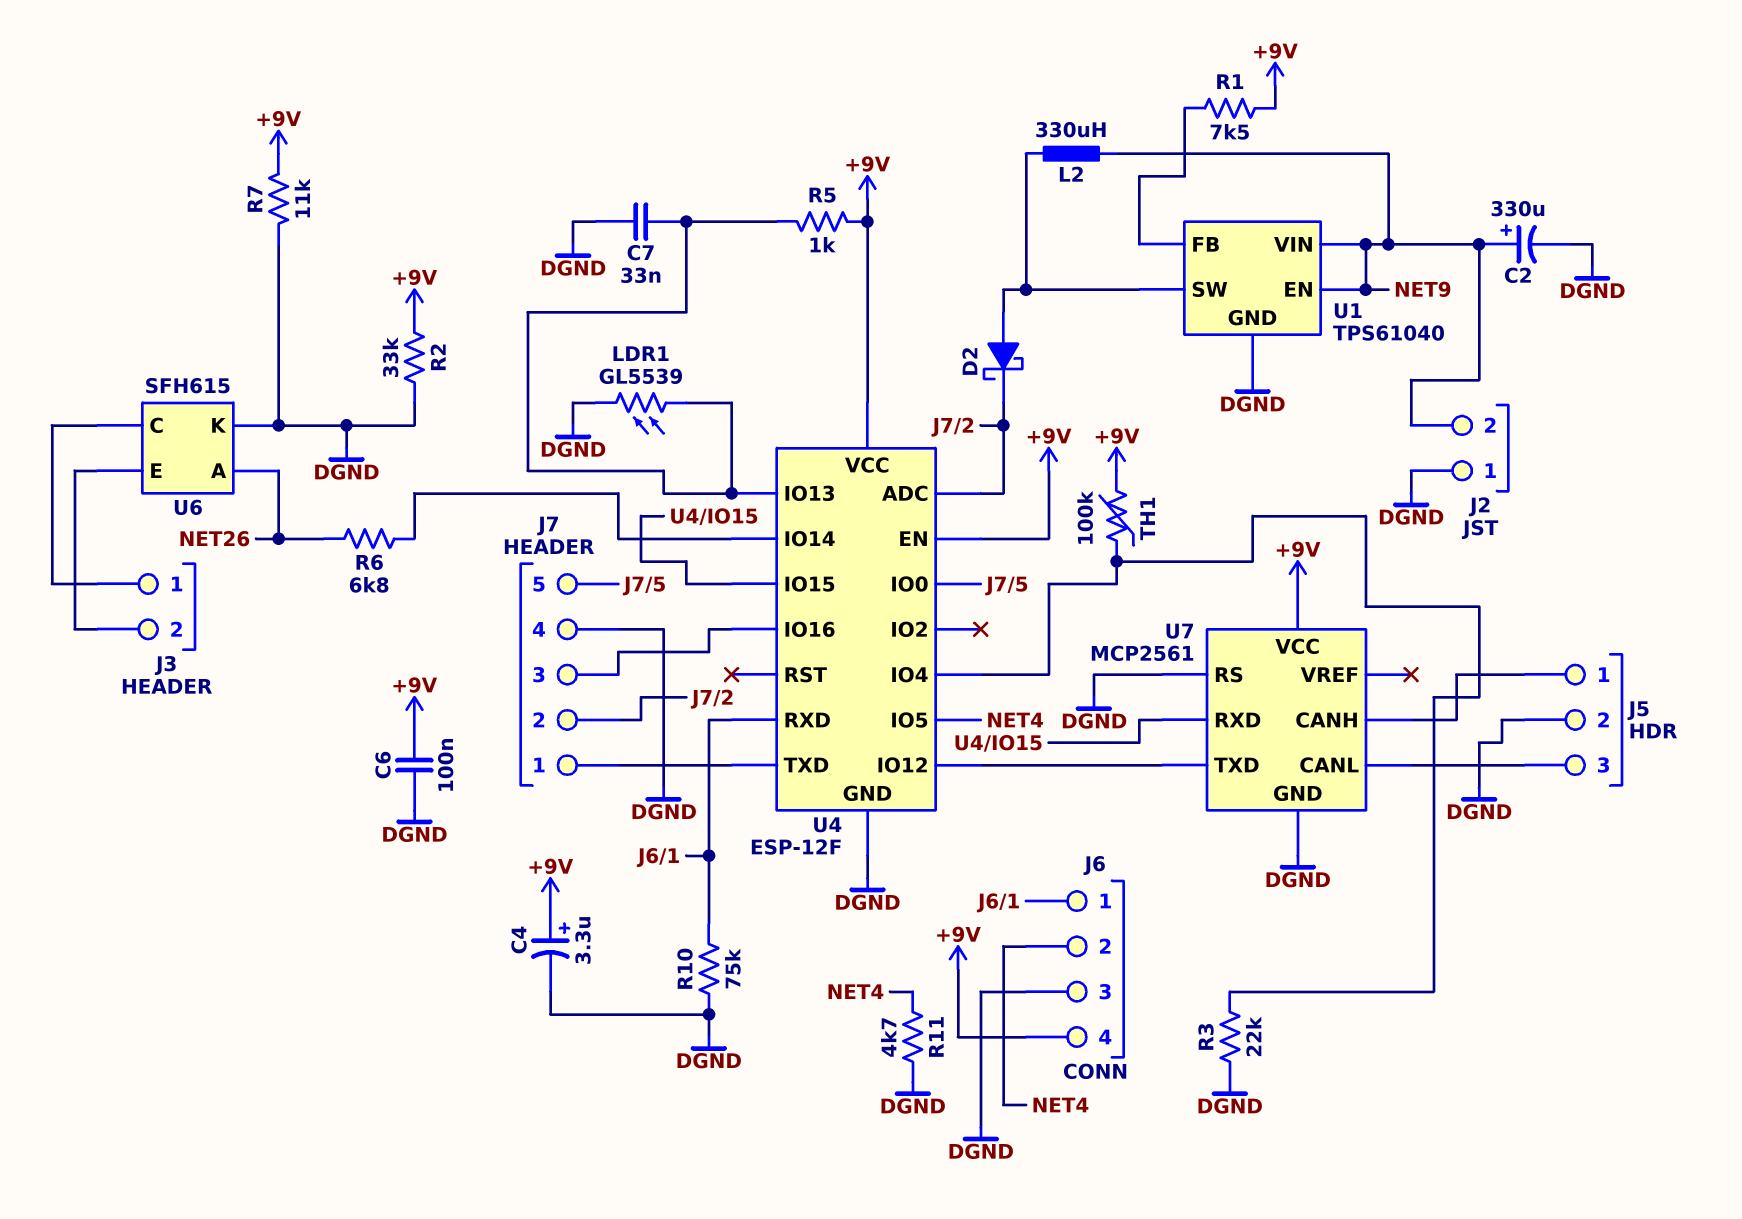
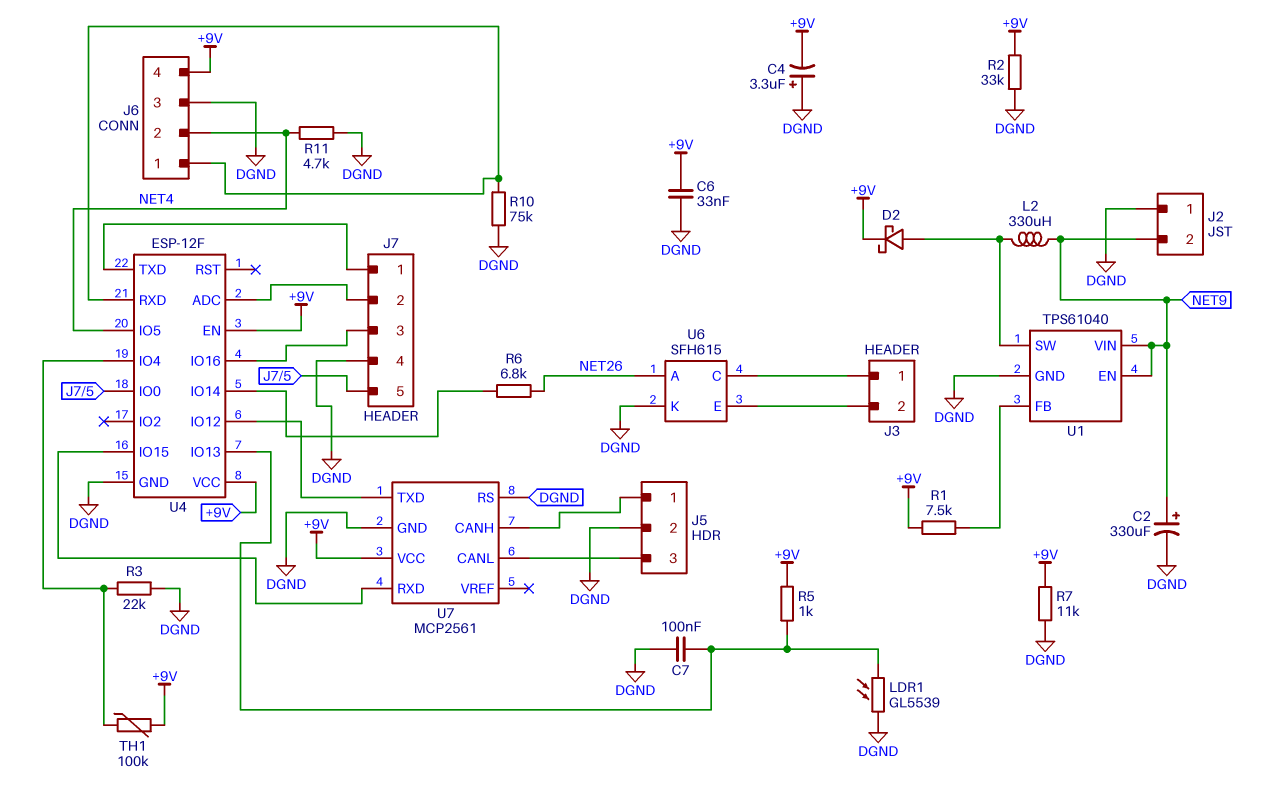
C4: 3.3uF (plus +9V, minus DGND) -> 3.3uF (plus DGND, minus +9V)
C6: 100nF (+9V, DGND) -> 33nF (+9V, DGND)
C7: 33nF (DGND, U4/IO13) -> 100nF (DGND, U4/IO13)
D2: schottky (A U1/SW, K J7/2) -> schottky (A U1/SW, K +9V)

